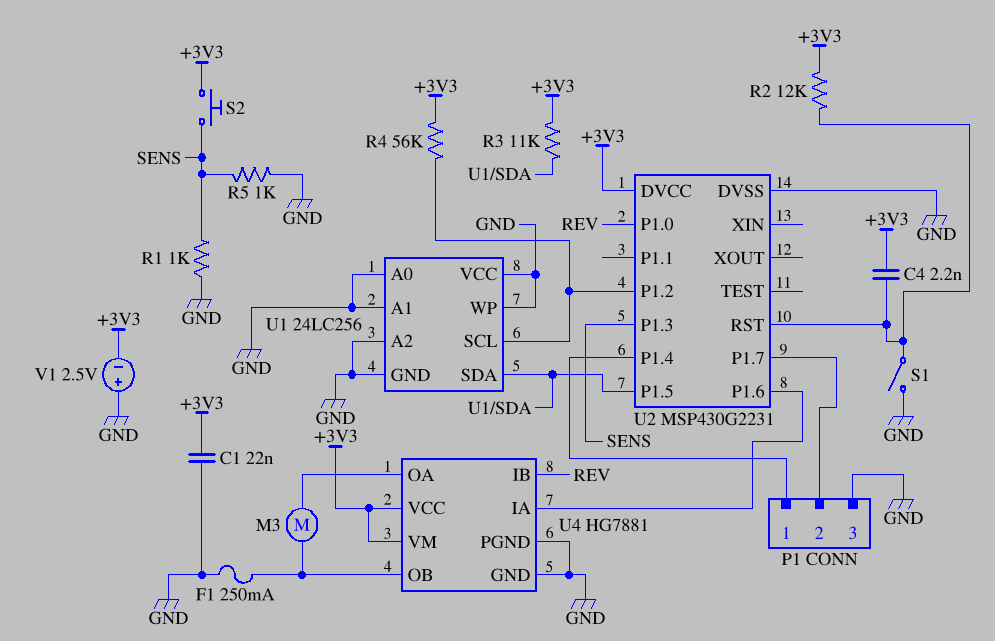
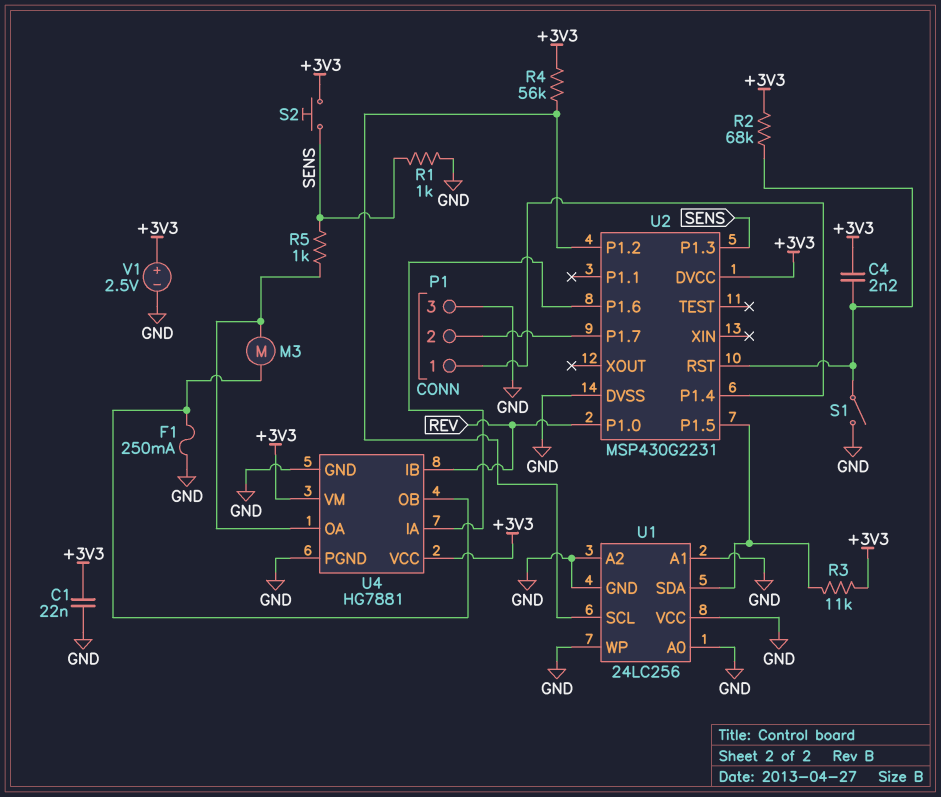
R2: 12k (+3V3, U2/RST) -> 68k (+3V3, U2/RST)
R5: 1k (GND, SENS) -> 1k (SENS, U4/OA)
V1: 2.5V (plus GND, minus +3V3) -> 2.5V (plus +3V3, minus GND)

